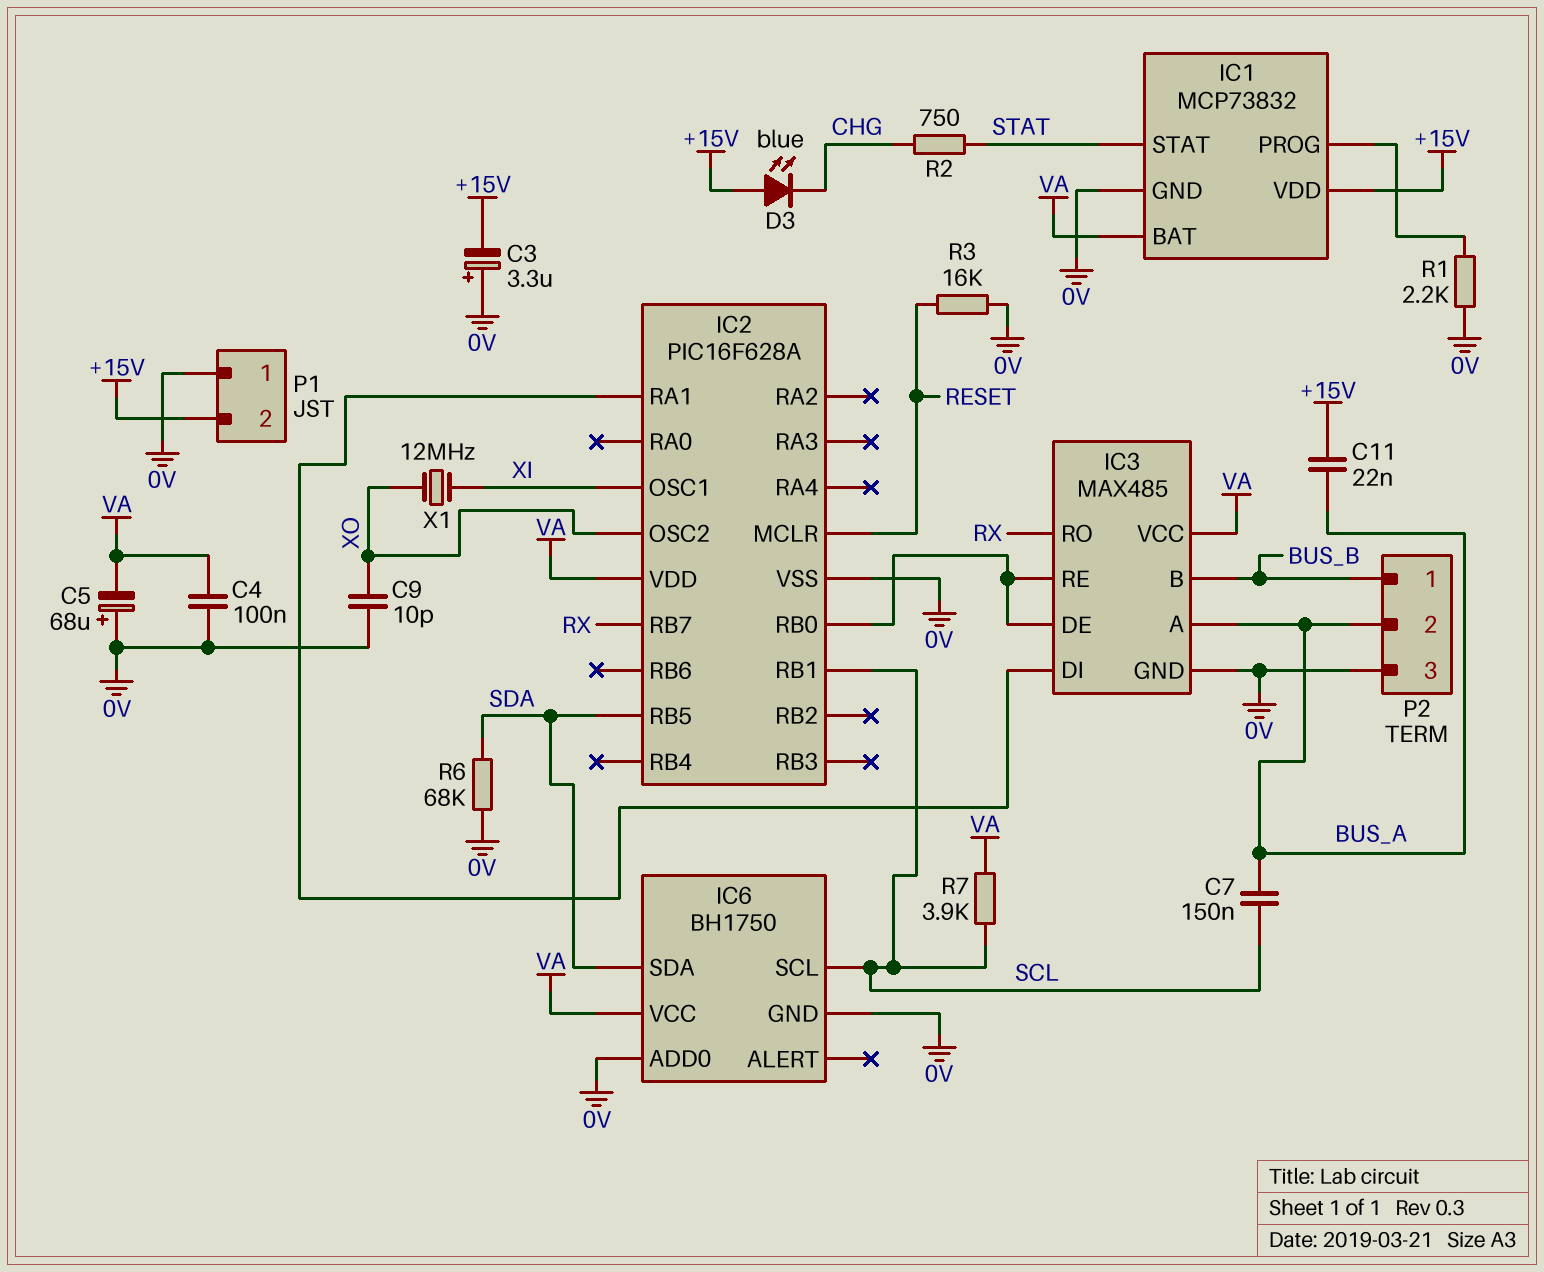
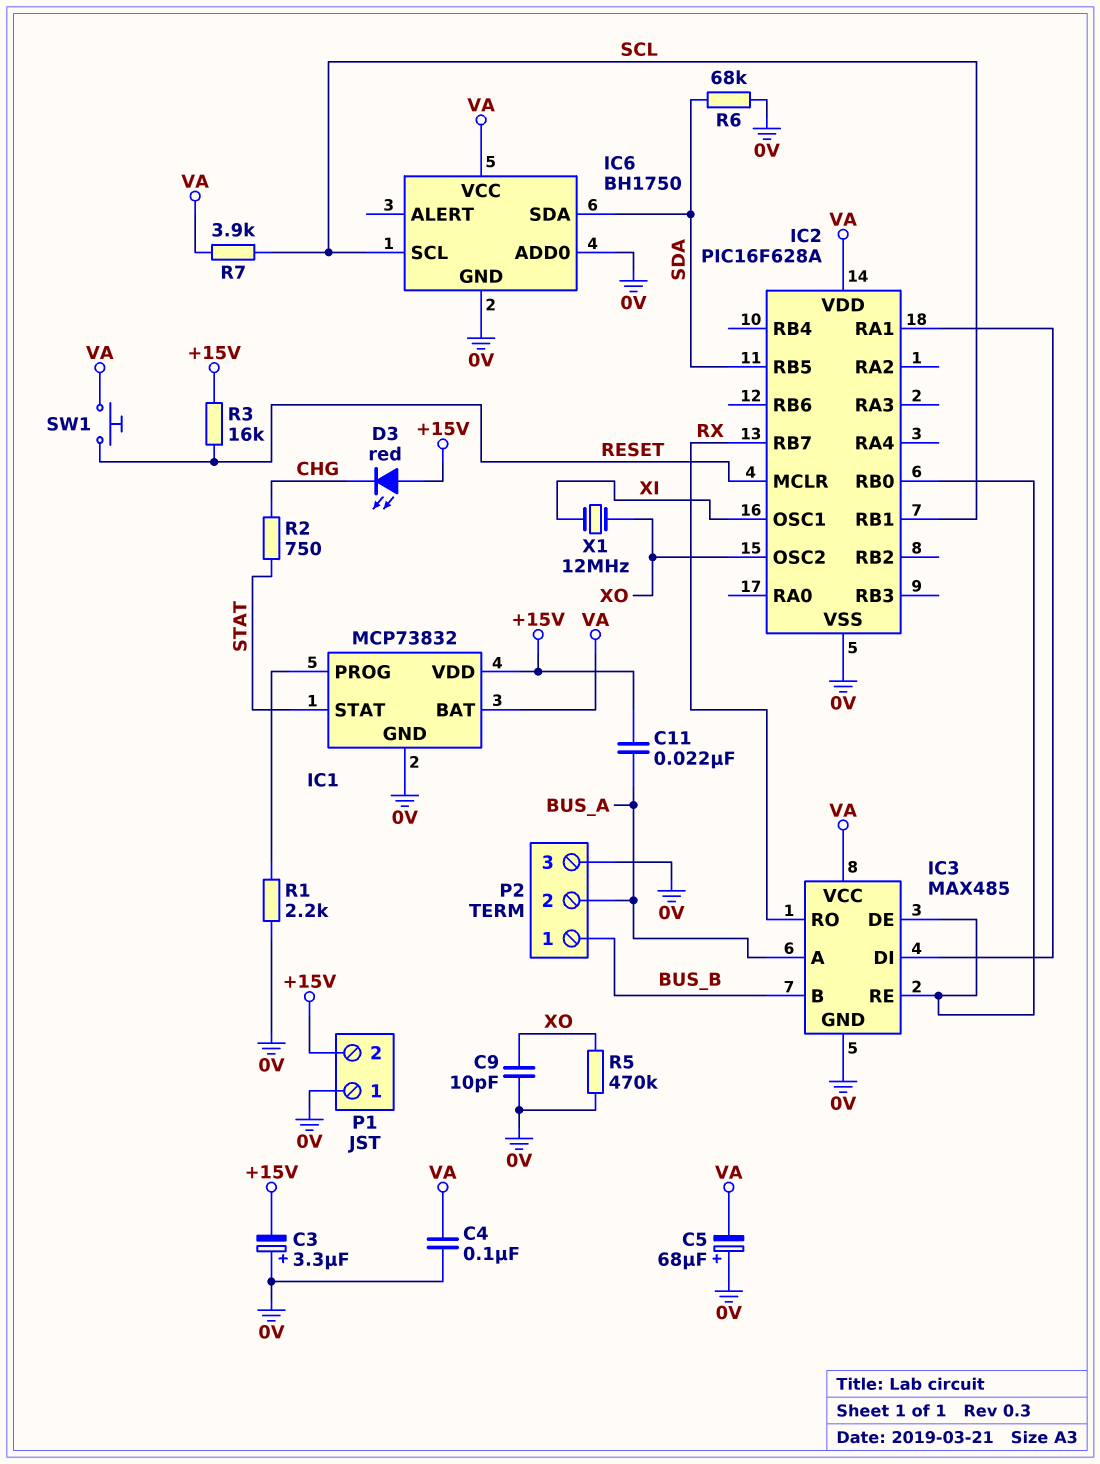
C7: 150nF (BUS_A, SCL) -> none
D3: LED blue (A +15V, K CHG) -> LED red (A +15V, K CHG)
R3: 16k (0V, RESET) -> 16k (+15V, RESET)
R5: none -> 470k (0V, XO)
SW1: none -> button (RESET, VA)

